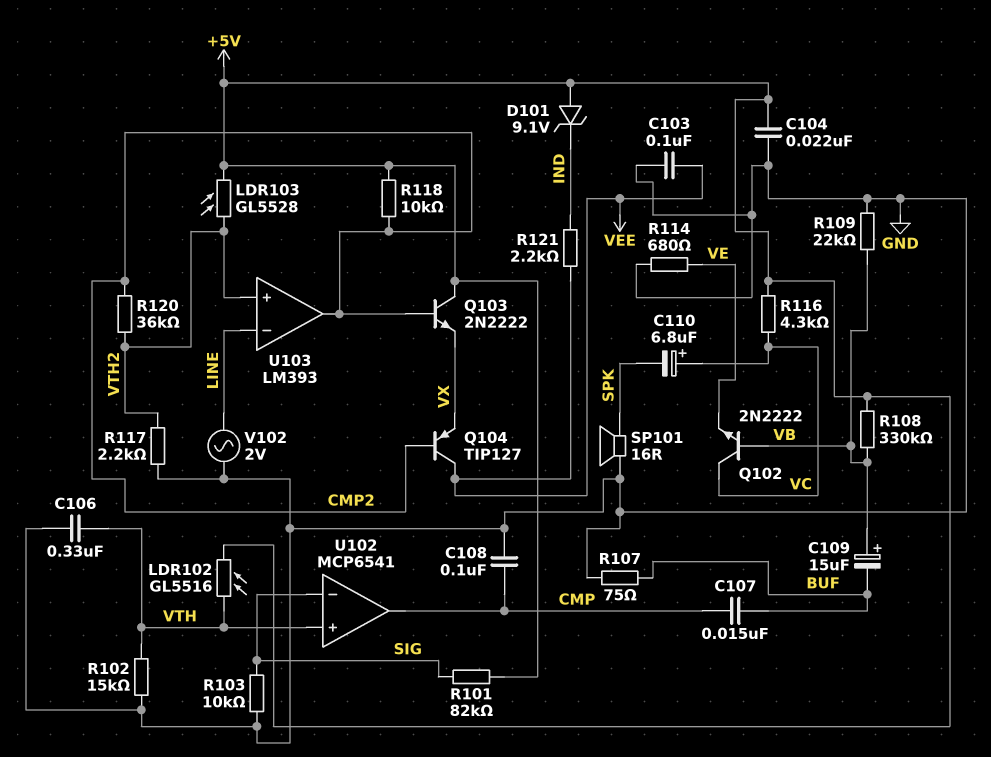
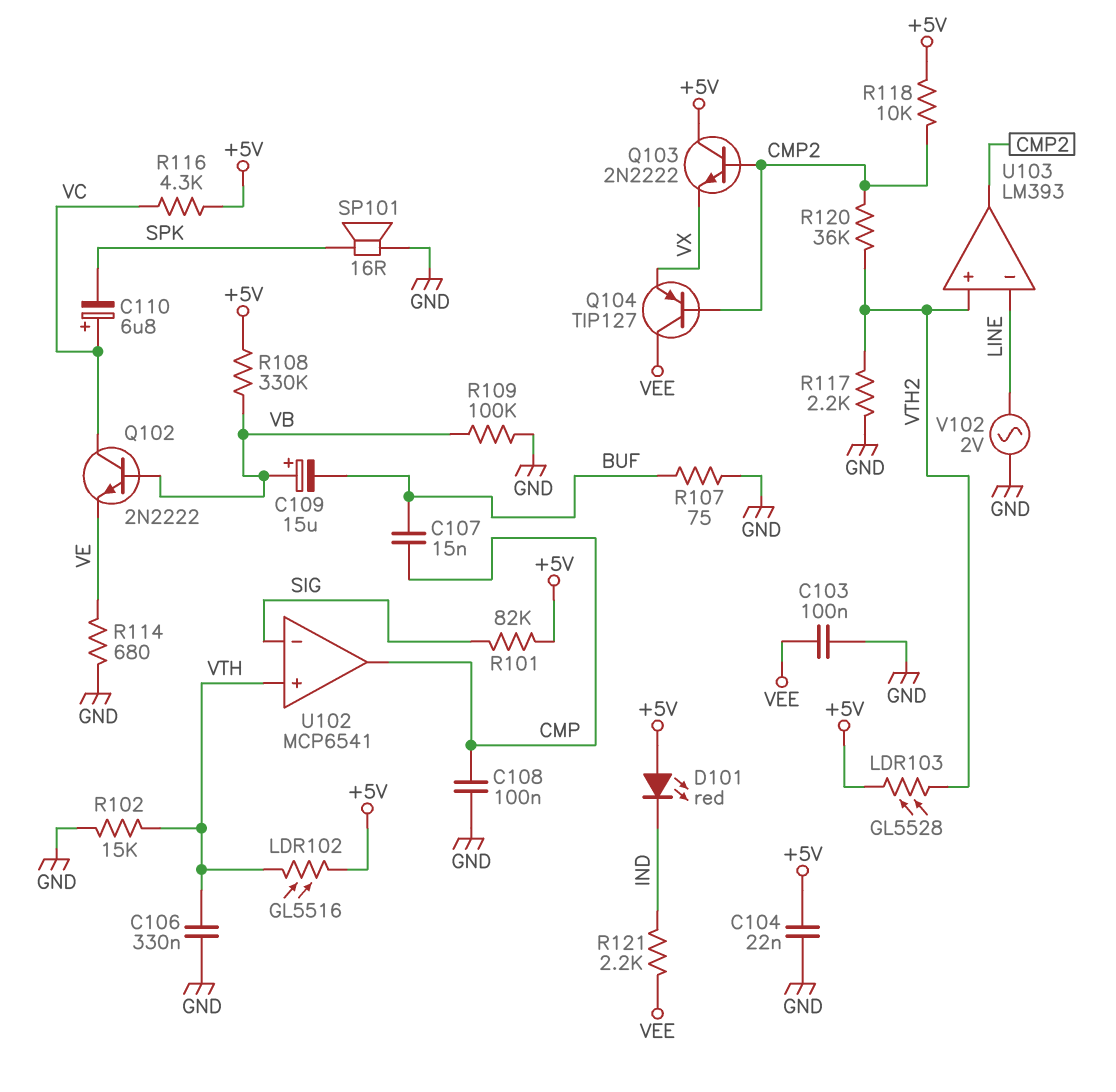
D101: zener 9.1V (A +5V, K IND) -> LED red (A +5V, K IND)
R103: 10k (GND, SIG) -> none
R109: 22k (GND, VB) -> 100k (GND, VB)

